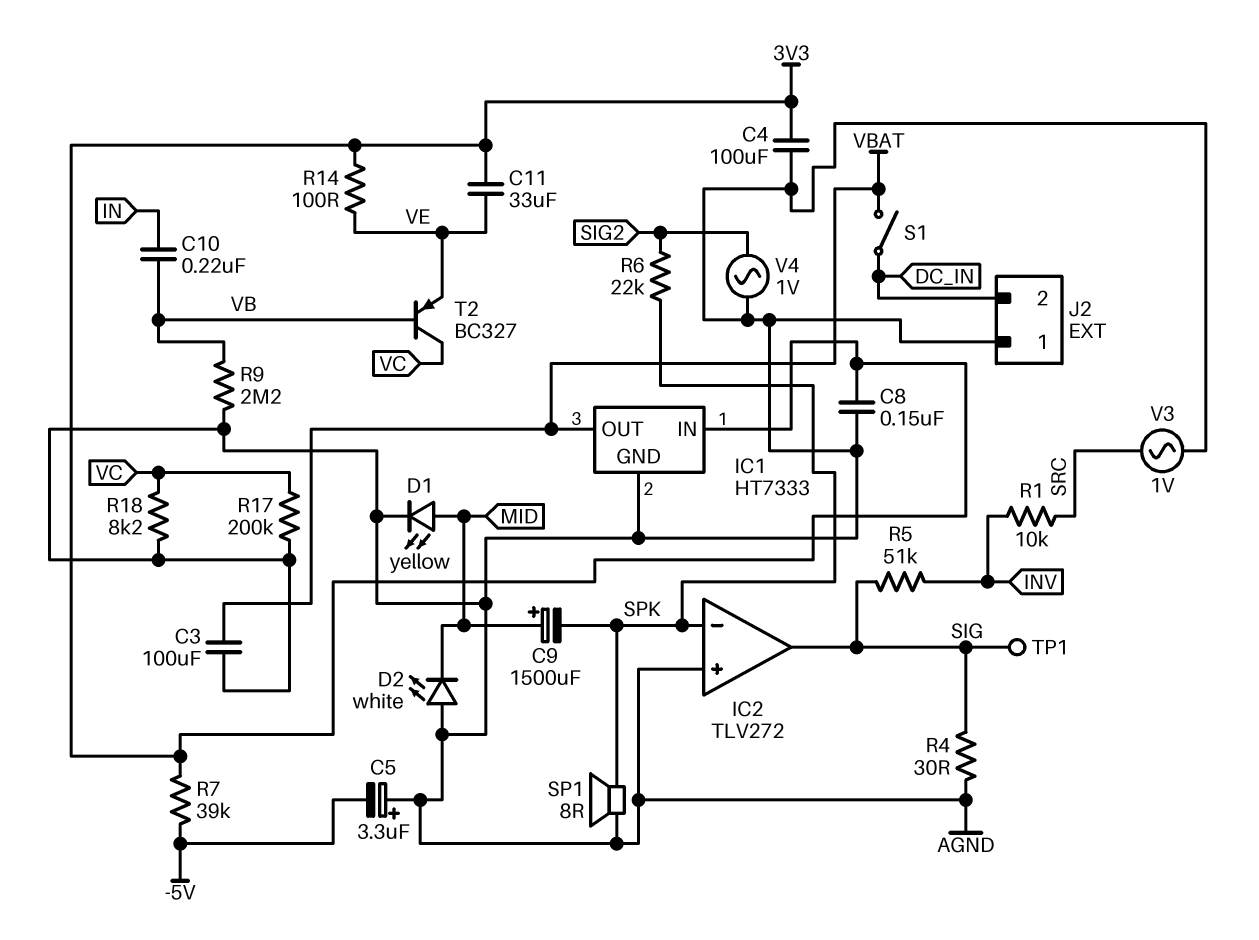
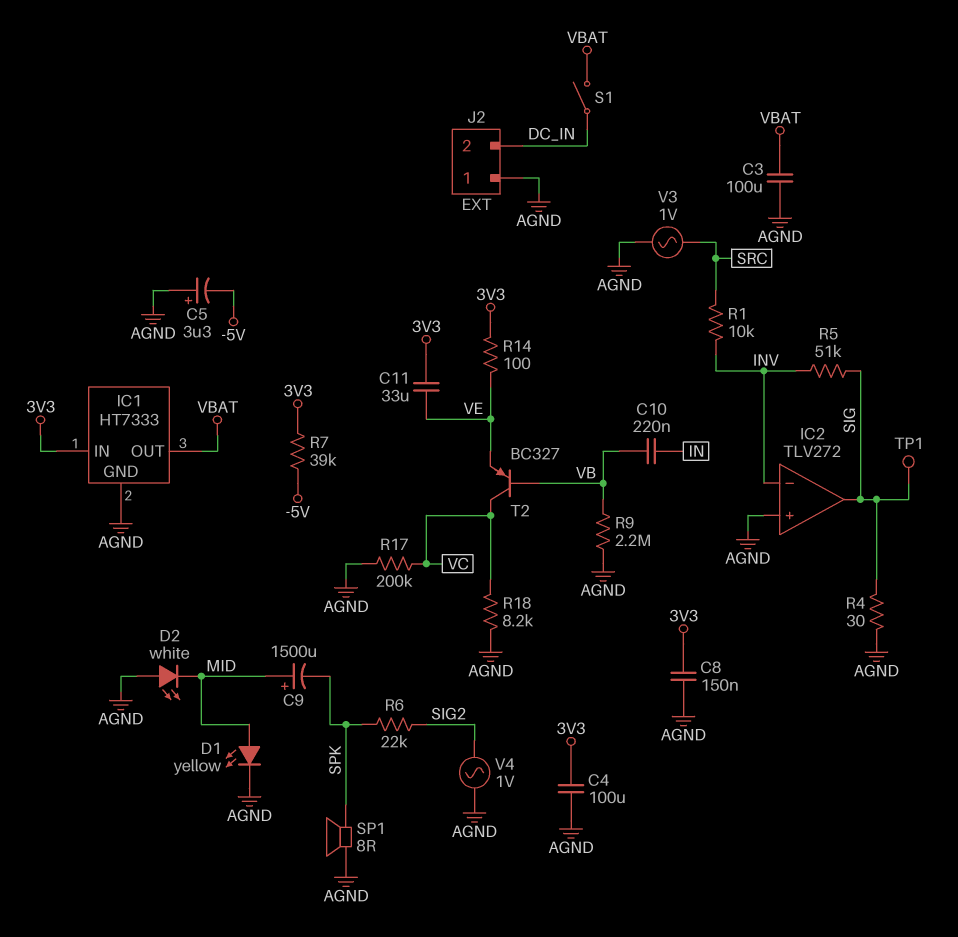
IC2 pin in-: SPK -> INV

